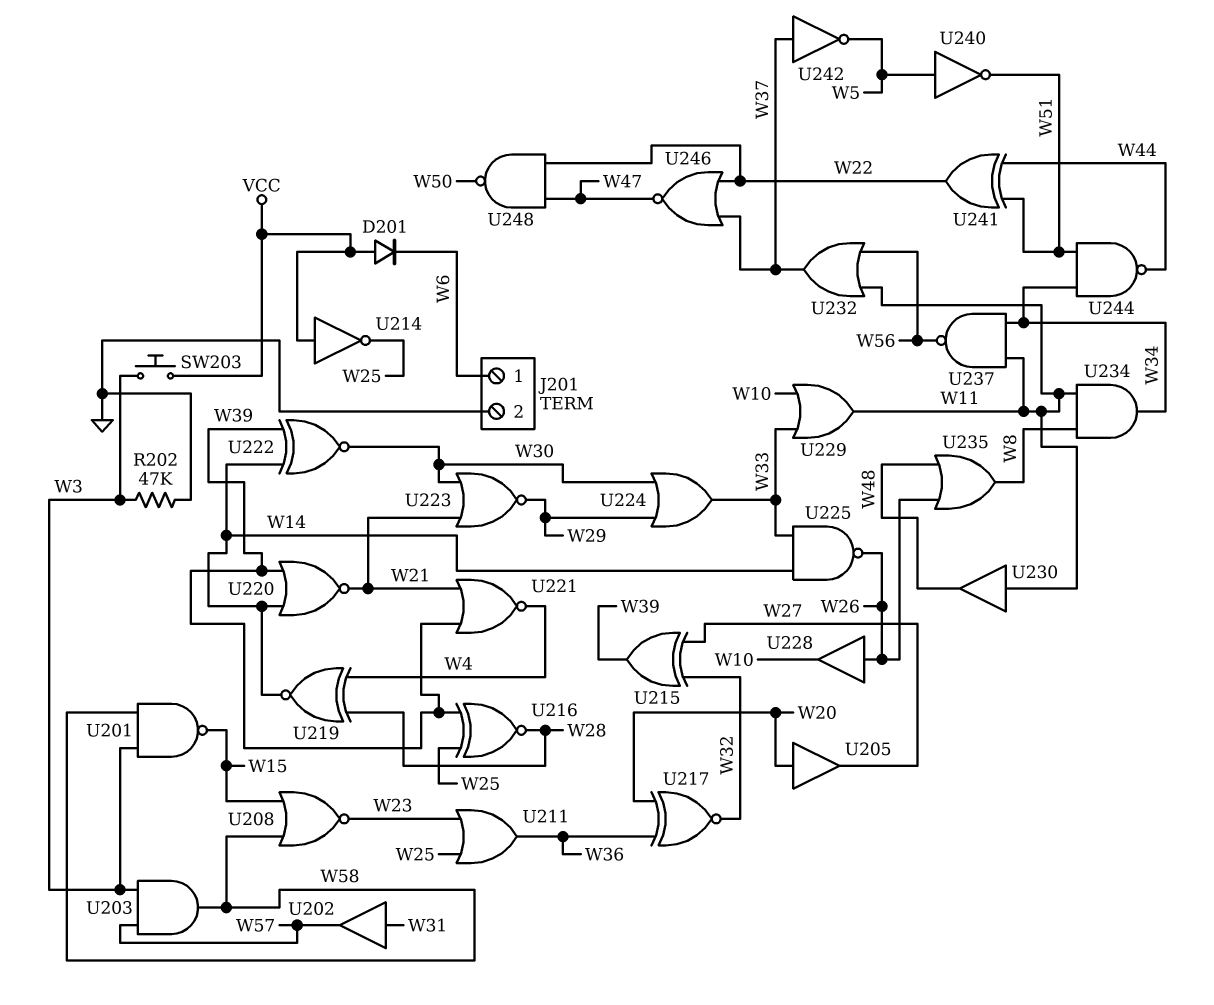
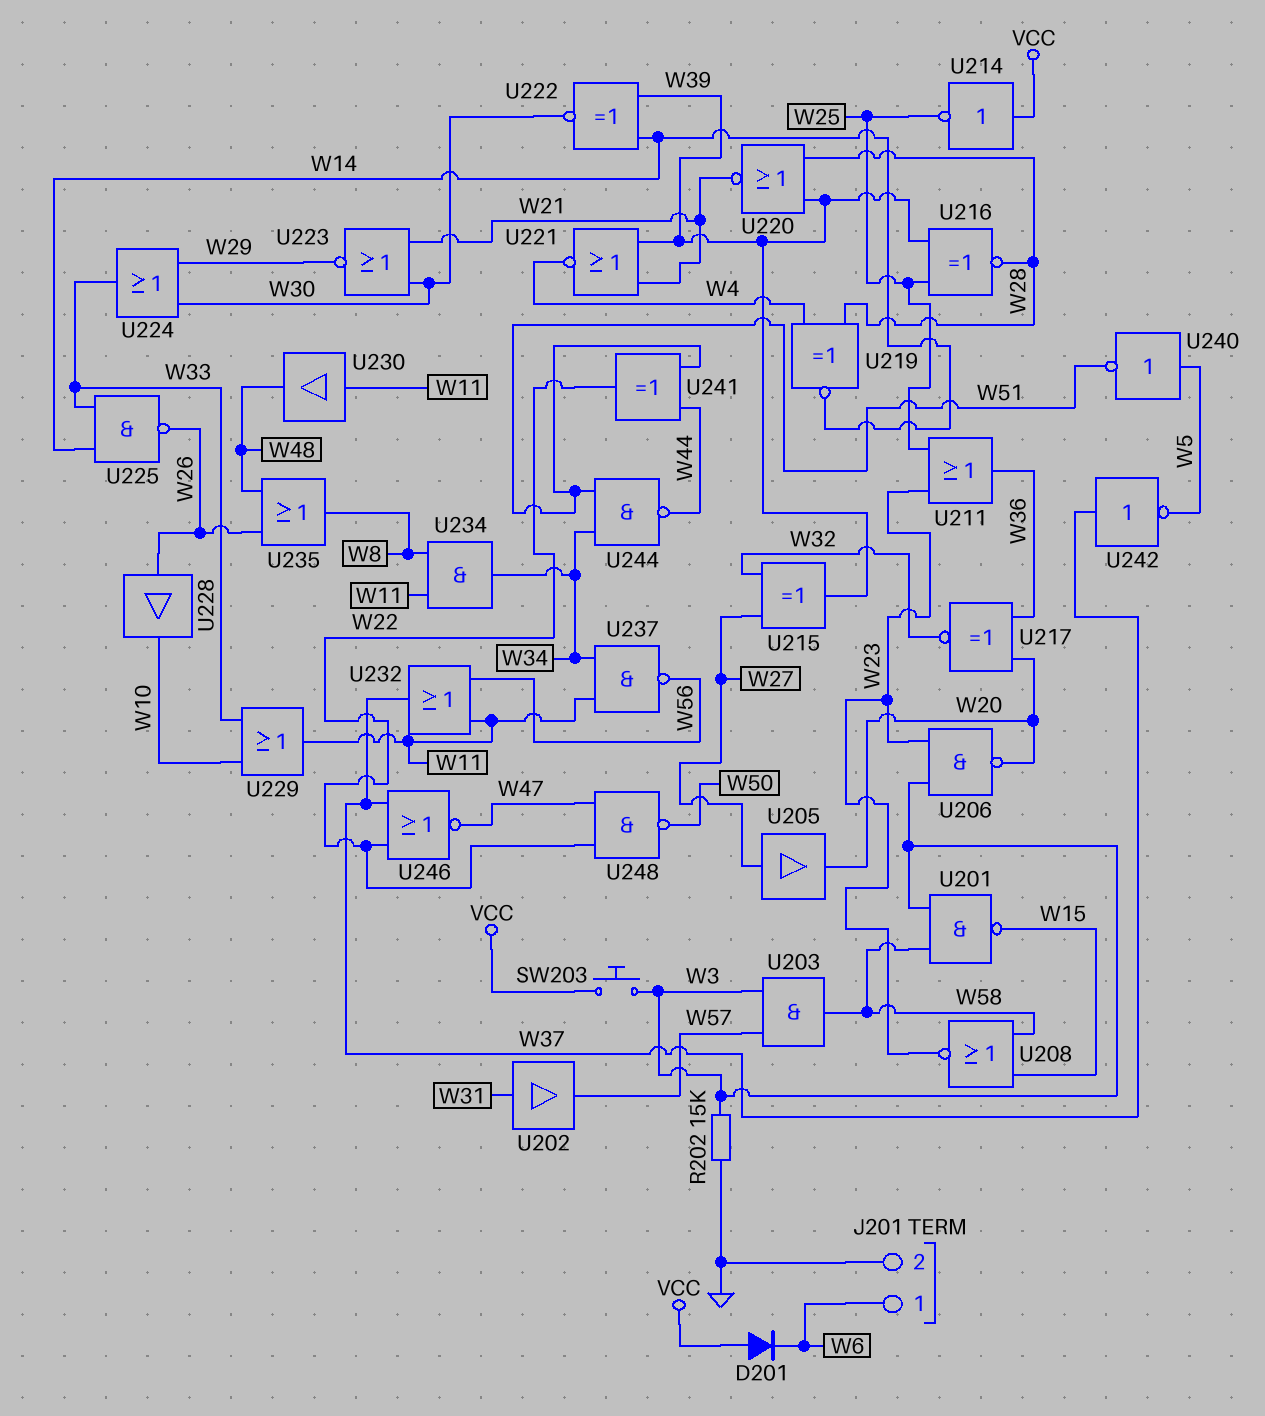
R202: 47k (GND, W3) -> 15k (GND, W3)
U205: buffer (in W20, out W27) -> buffer (in W27, out W20)
U206: none -> NAND (in W3, in W23, out W20)
U220: NOR (in W14, in W39, out W21) -> NOR (in W28, in W39, out W21)

